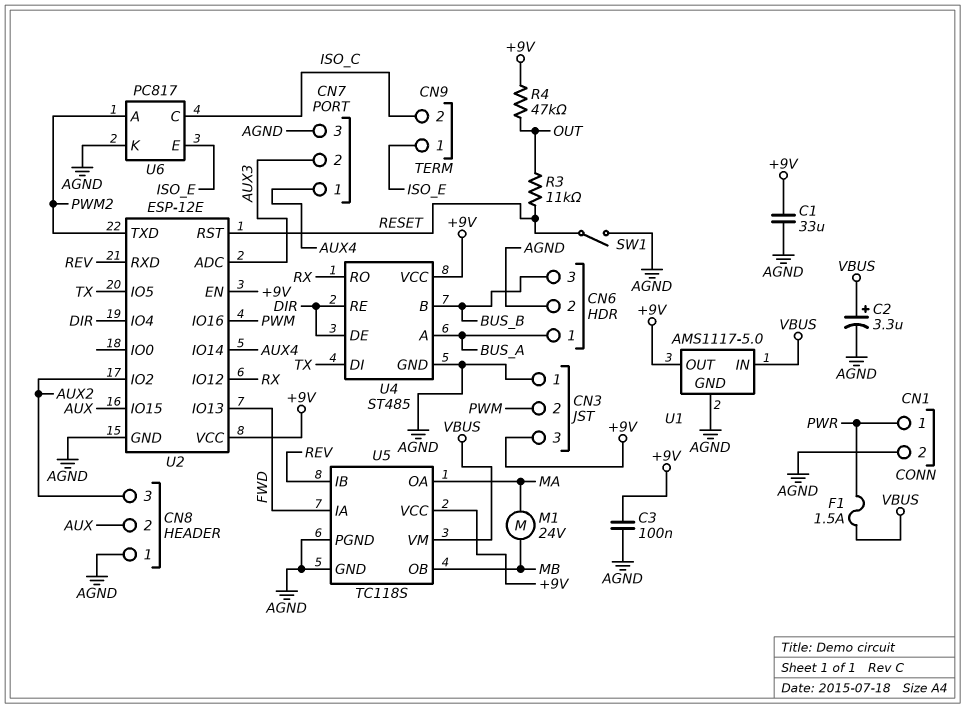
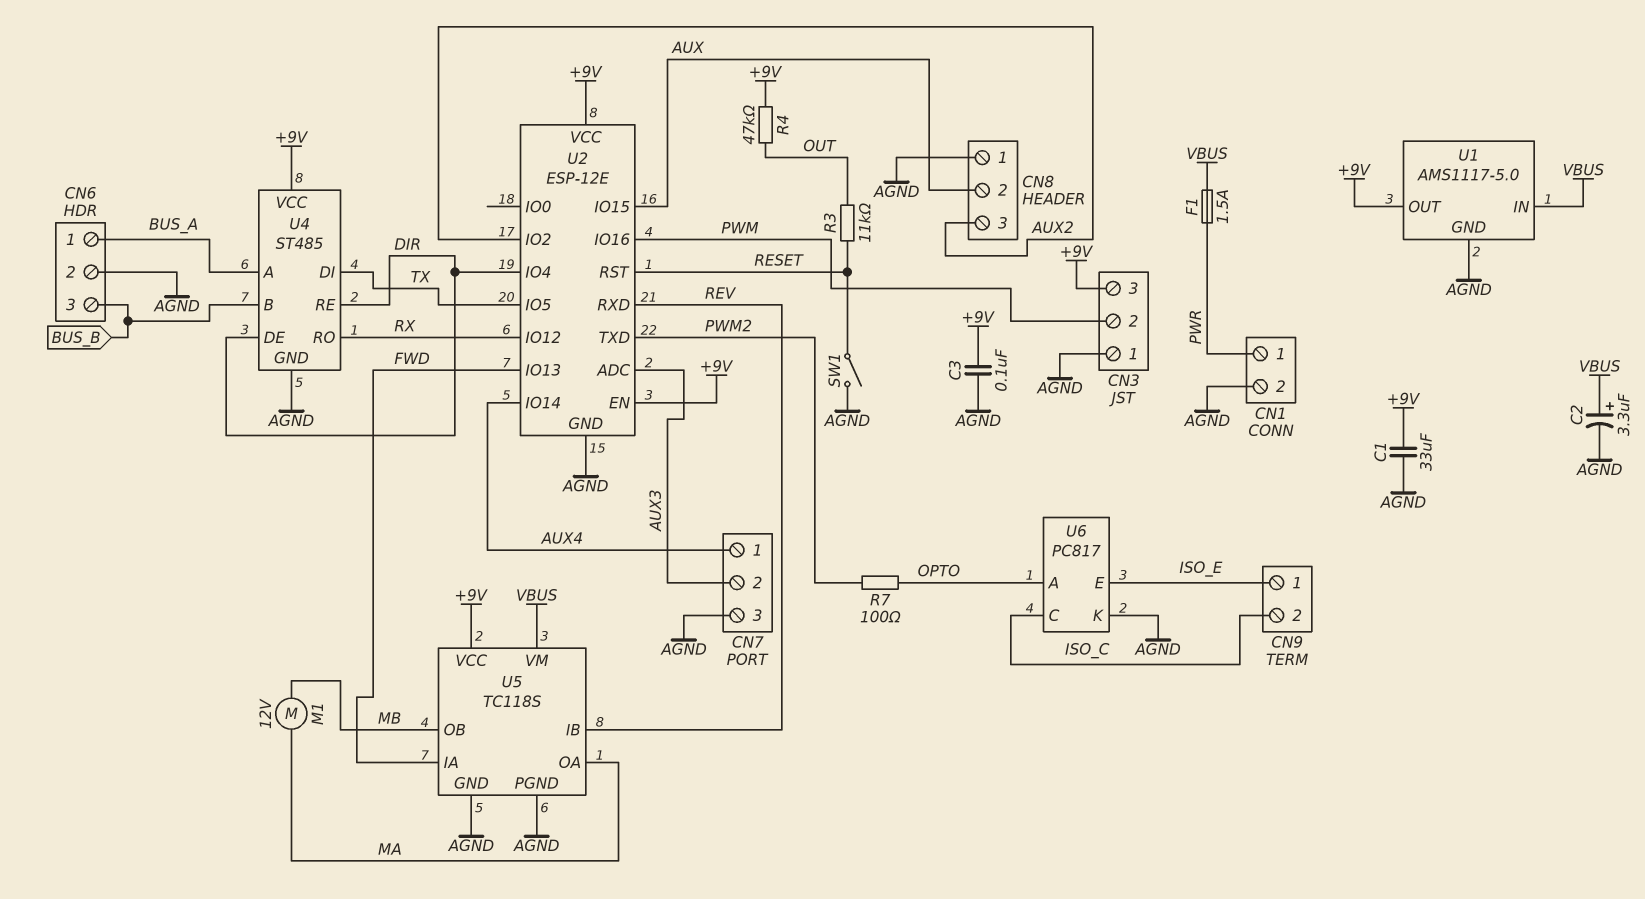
M1: motor 24V (MA, MB) -> motor 12V (MA, MB)
R7: none -> 100 (OPTO, PWM2)
U6 pin A: PWM2 -> OPTO

